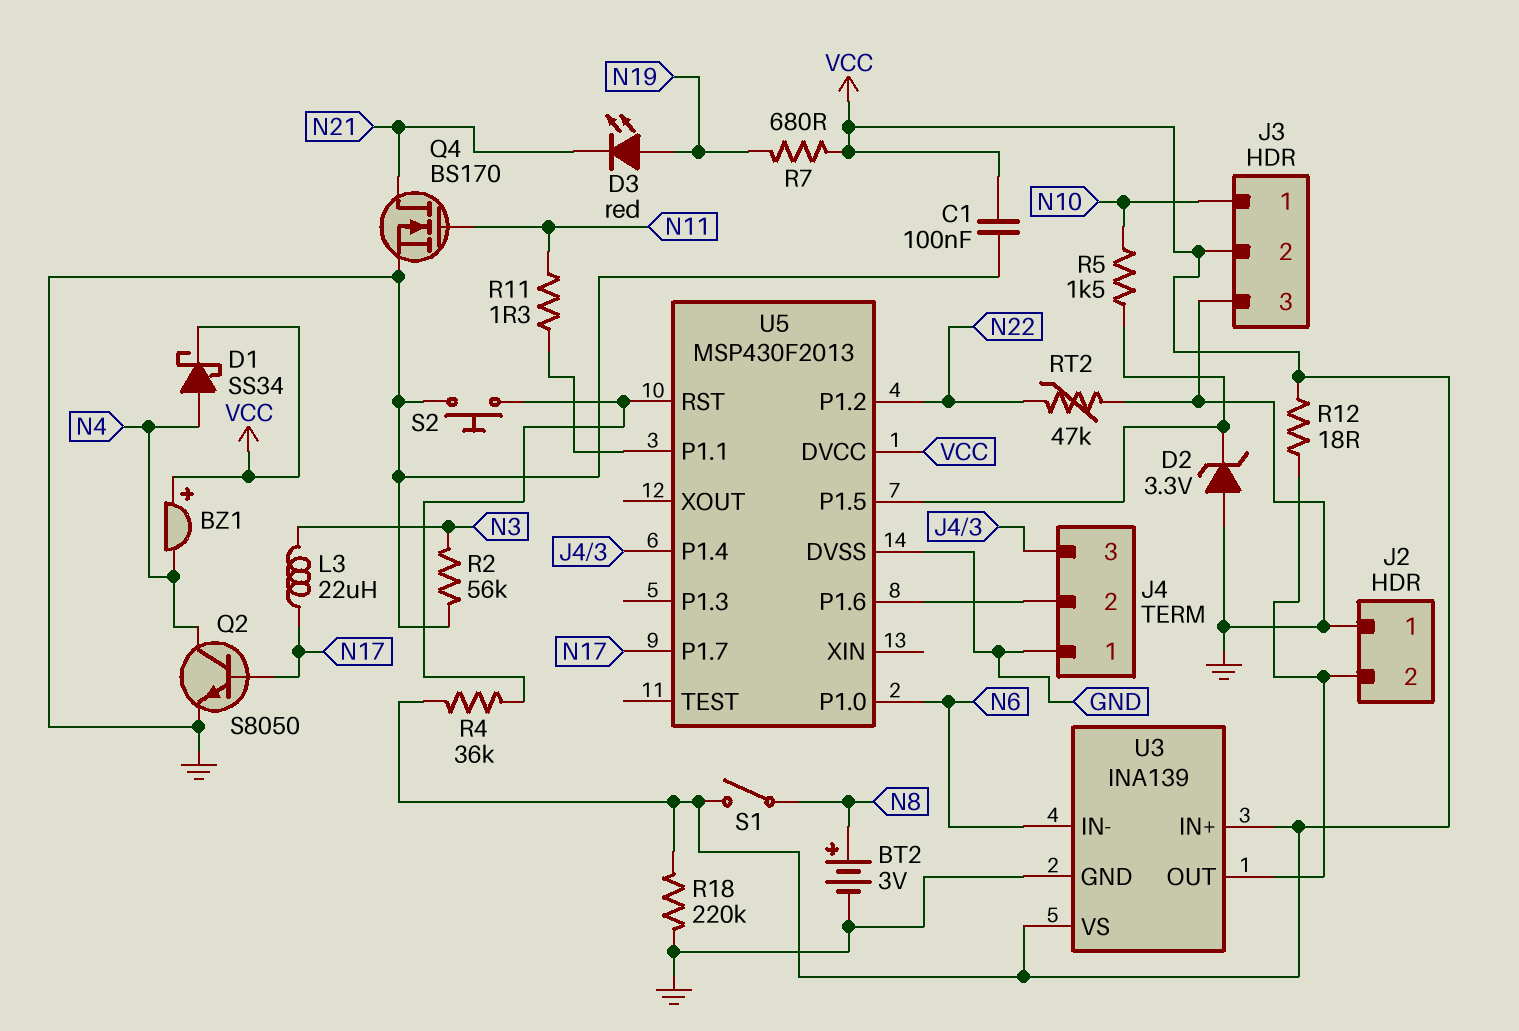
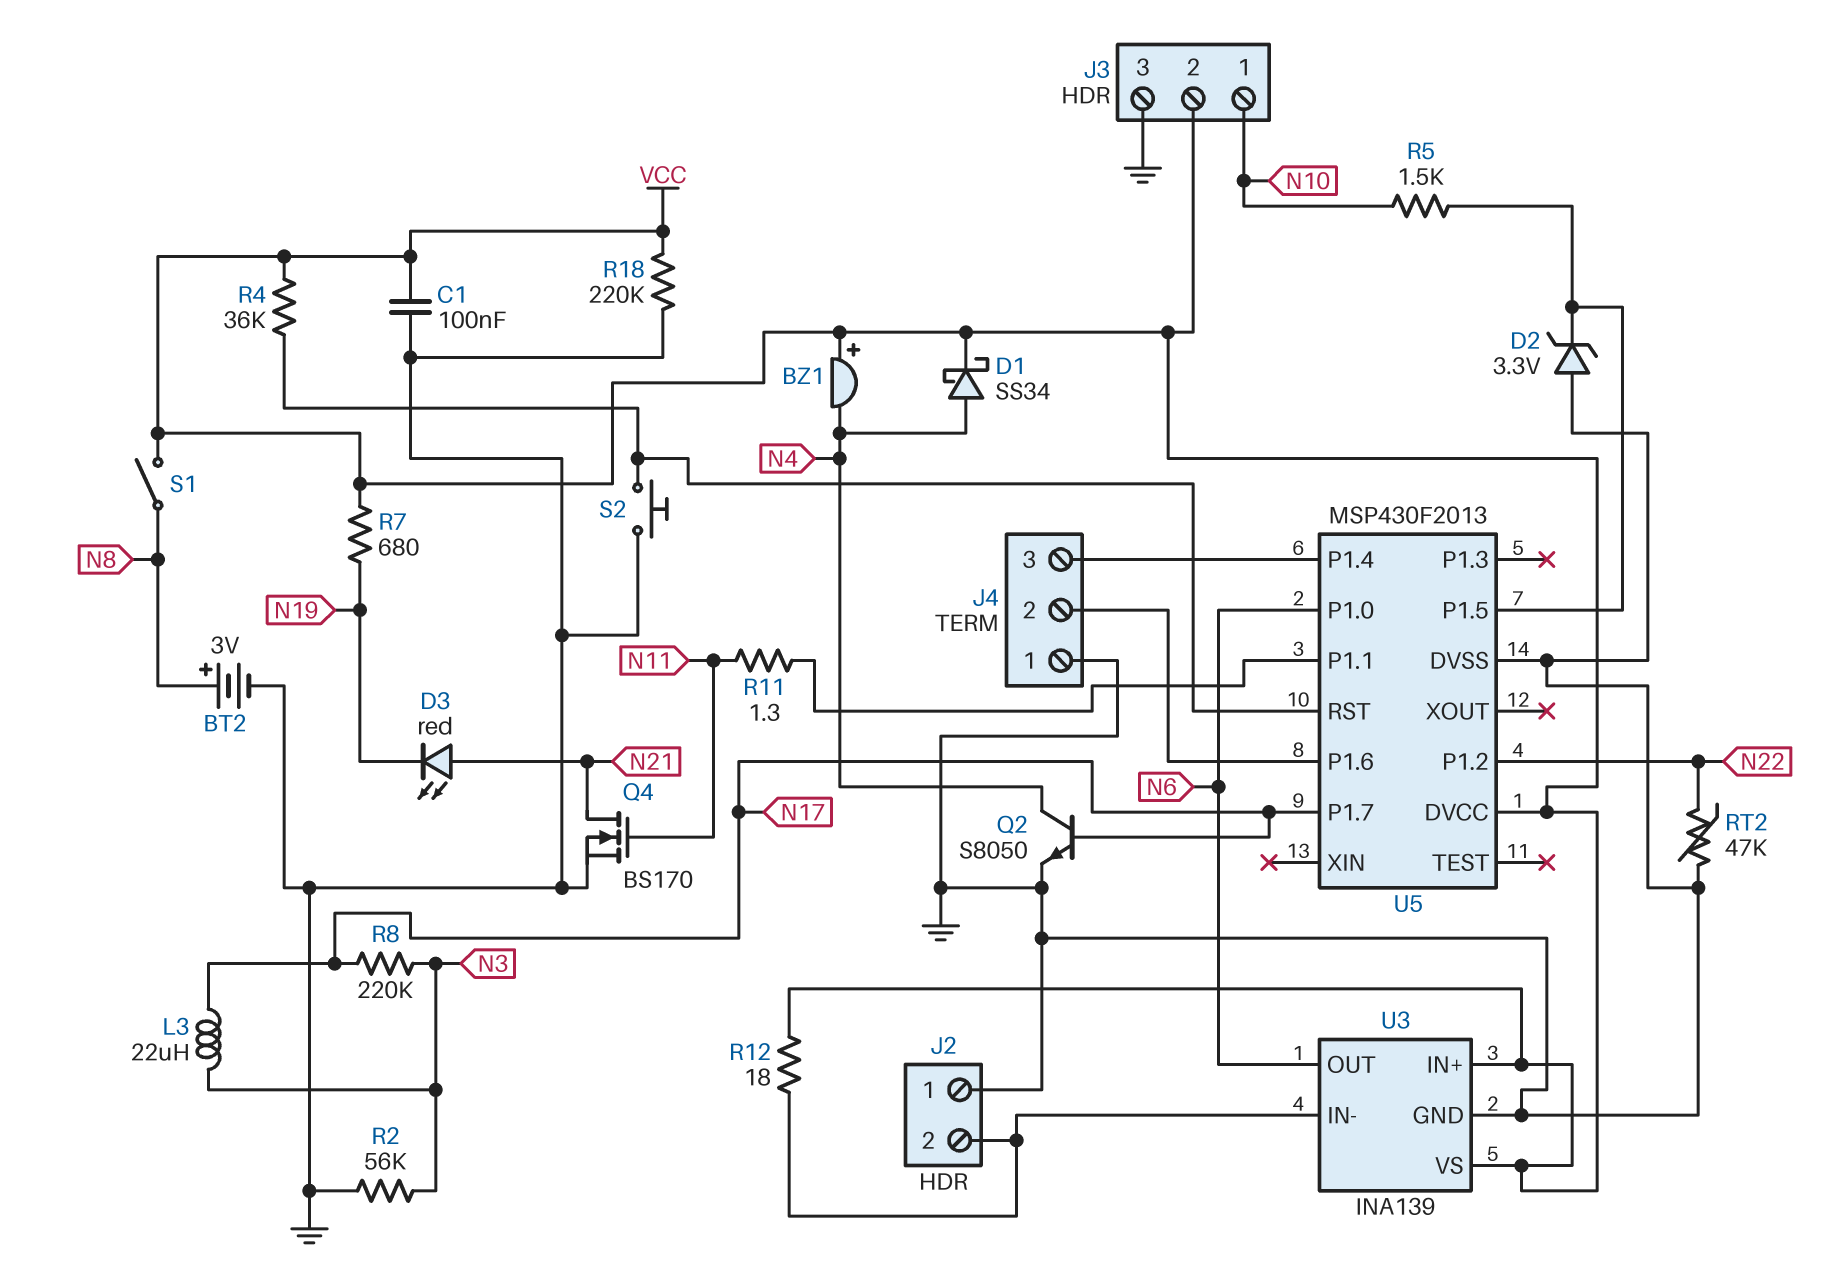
D3: LED red (A N19, K N21) -> LED red (A N21, K N19)
R8: none -> 220k (N3, N17)
U3 pin IN-: N6 -> J2/2
U3 pin OUT: J2/2 -> N6

